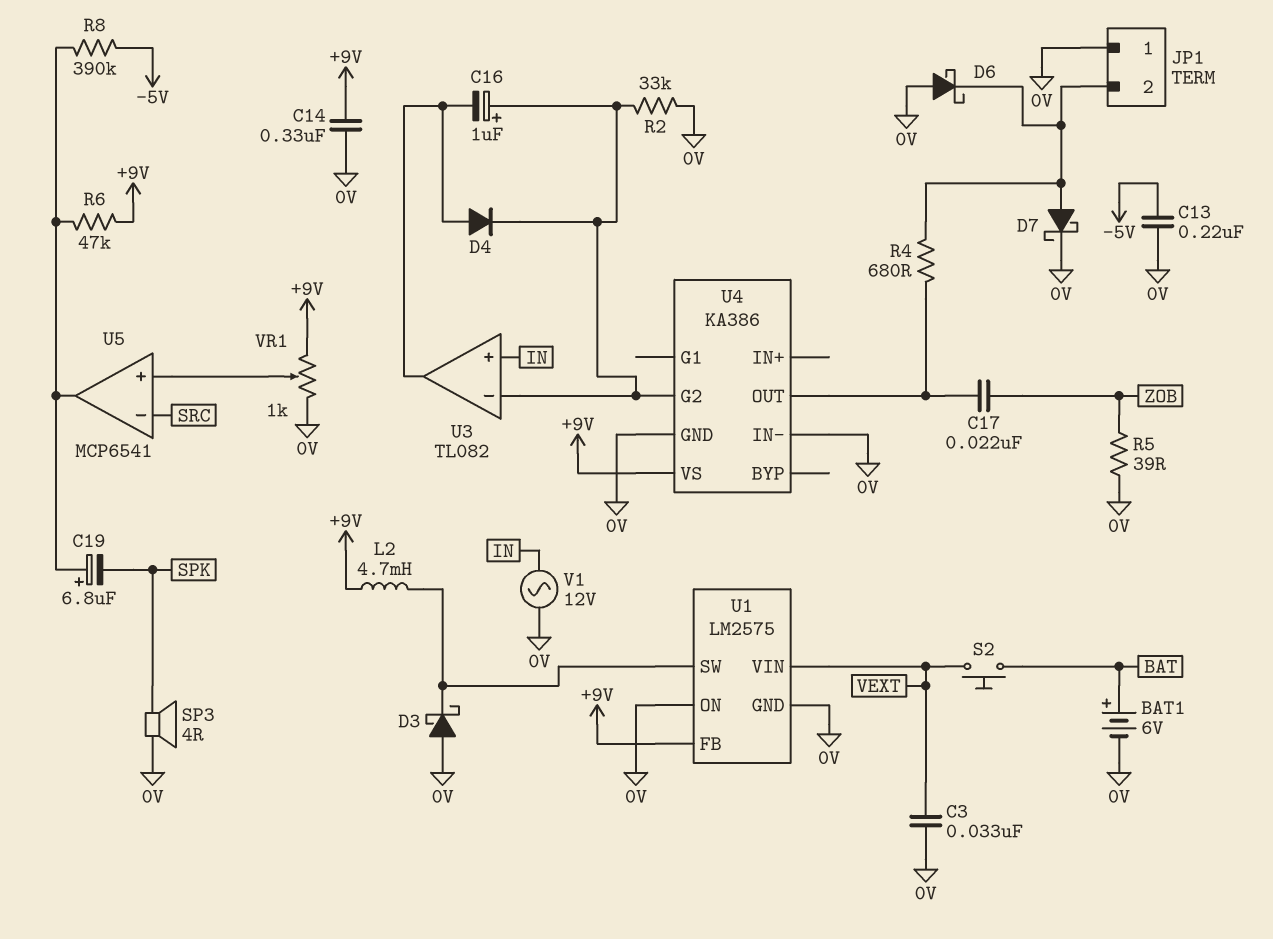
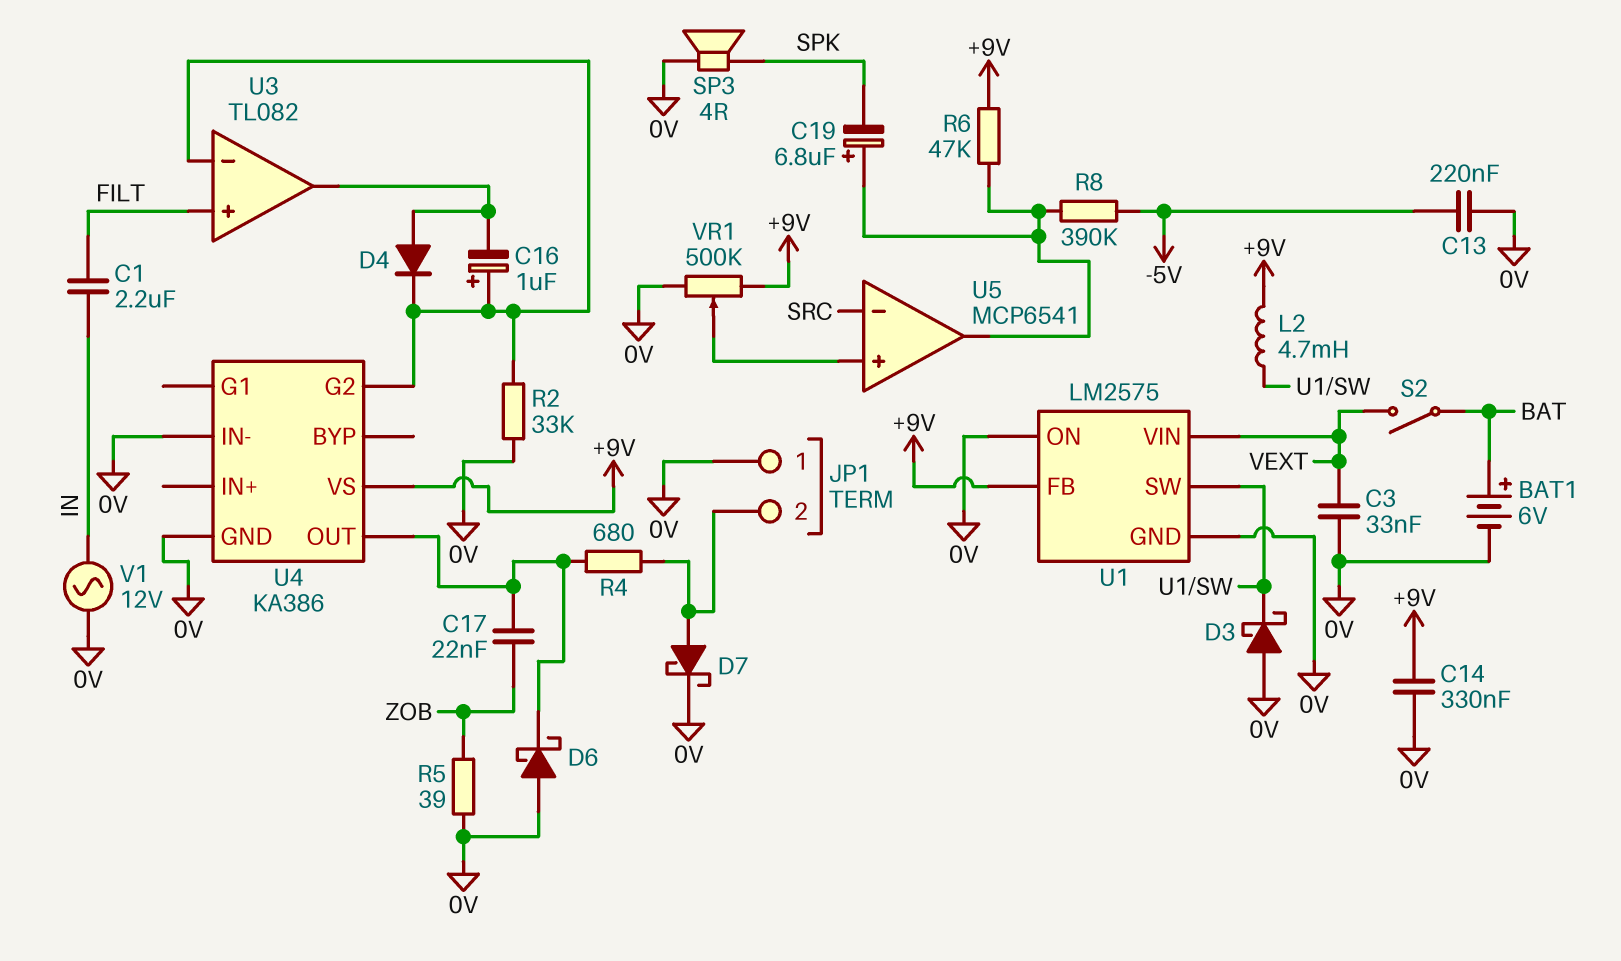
C1: none -> 2.2uF (FILT, IN)
D6: schottky (A 0V, K JP1/2) -> schottky (A 0V, K U4/OUT)
S2: button (BAT, VEXT) -> switch (BAT, VEXT)
U3 pin in+: IN -> FILT
VR1: 1k (+9V, 0V, wiper U5/in+) -> 500k (+9V, 0V, wiper U5/in+)

